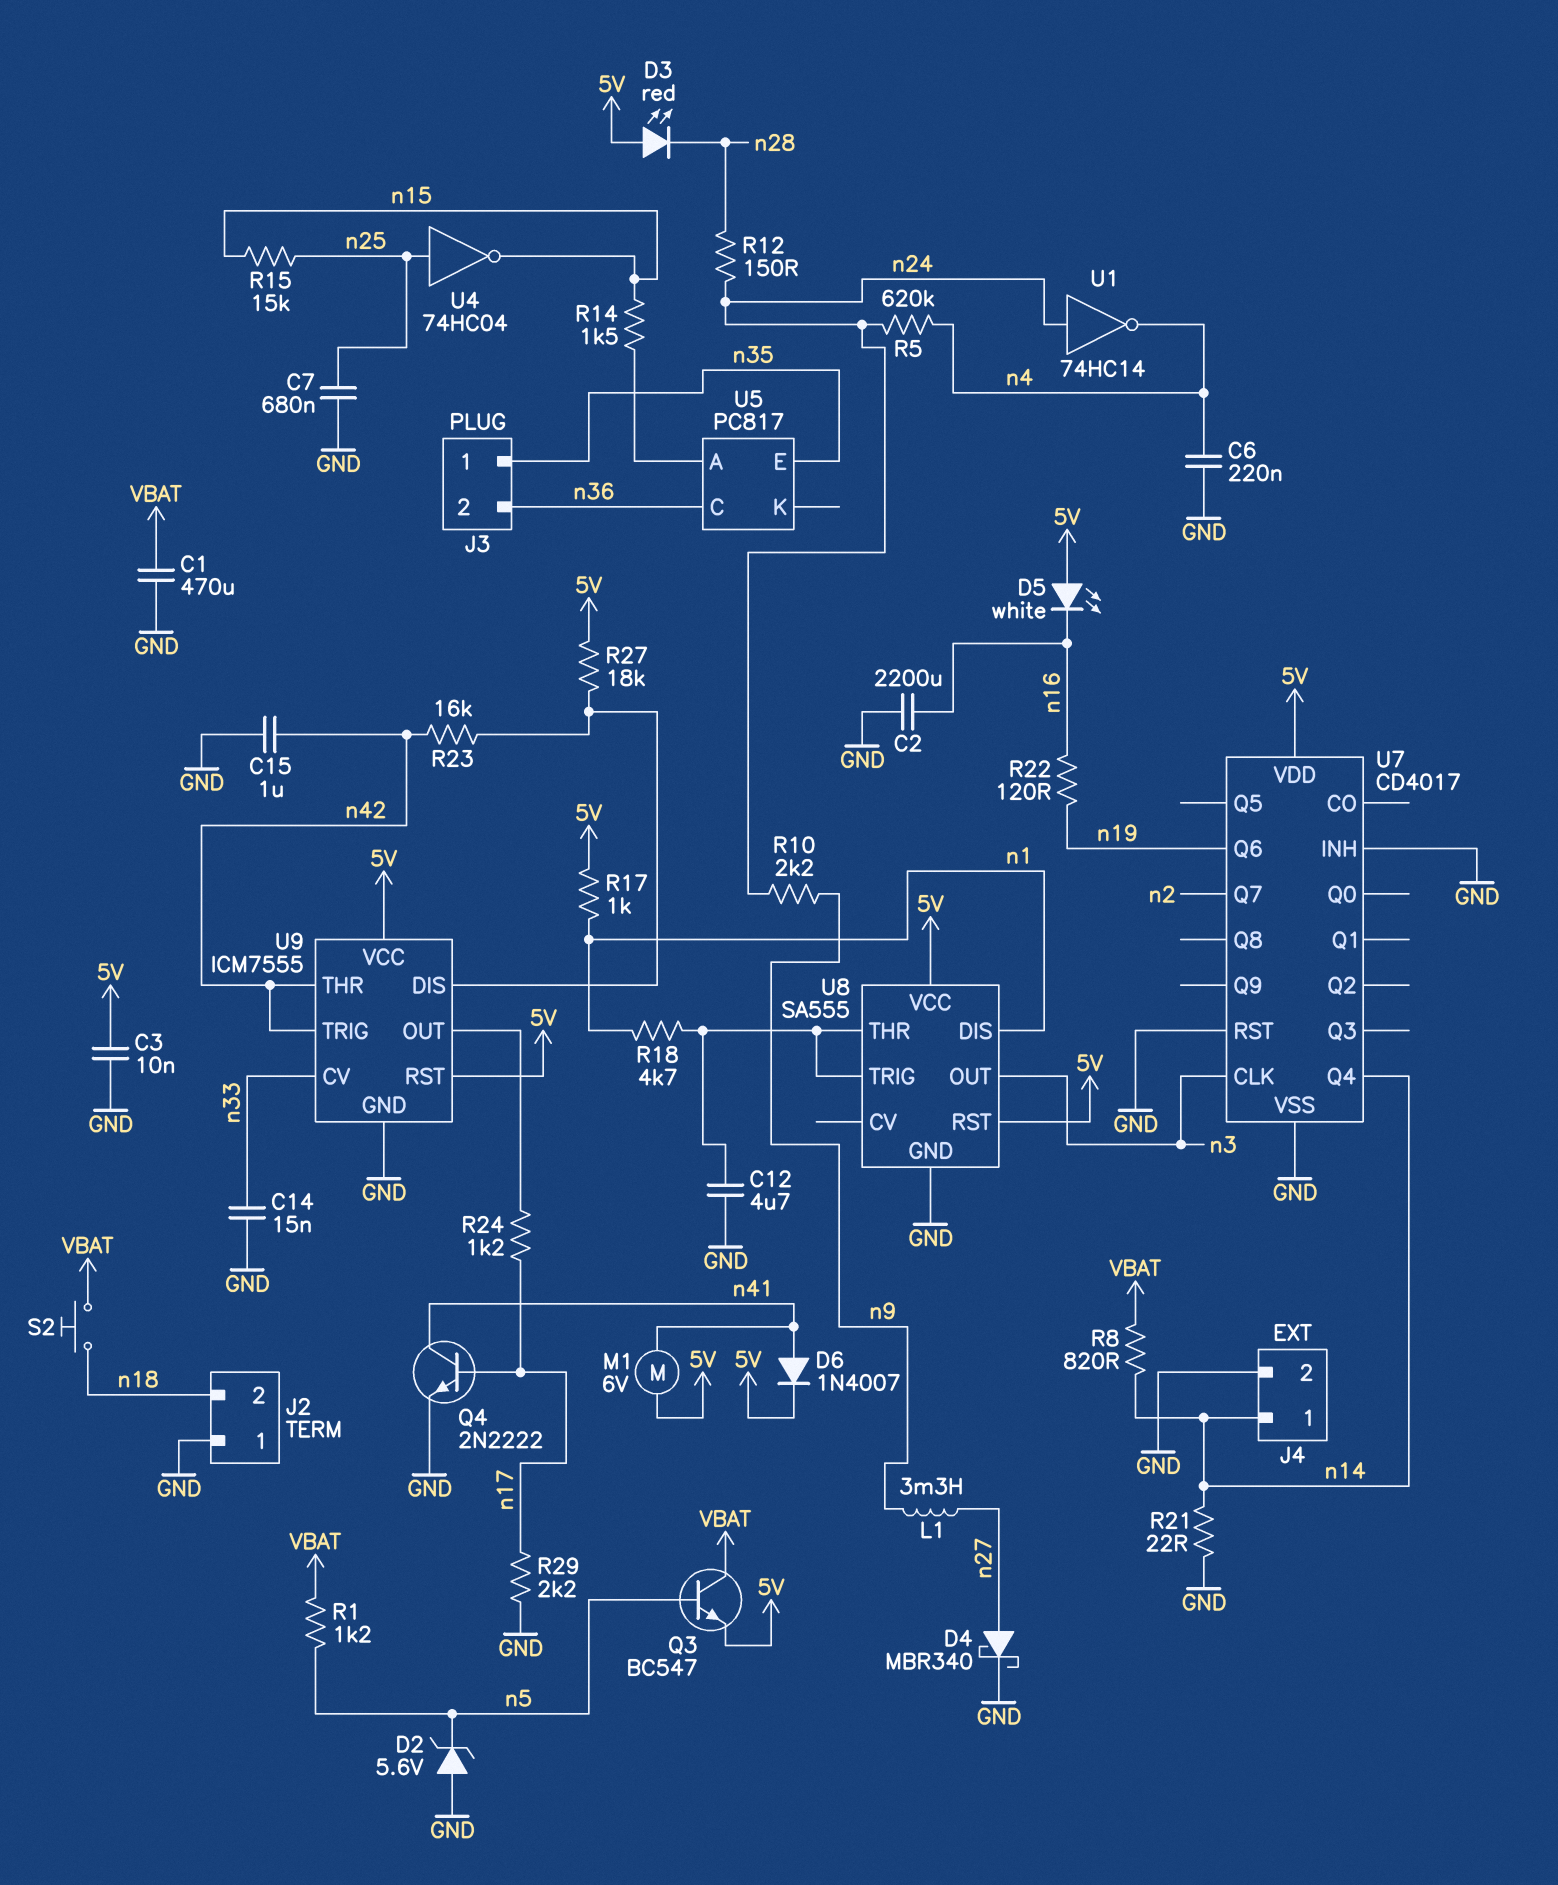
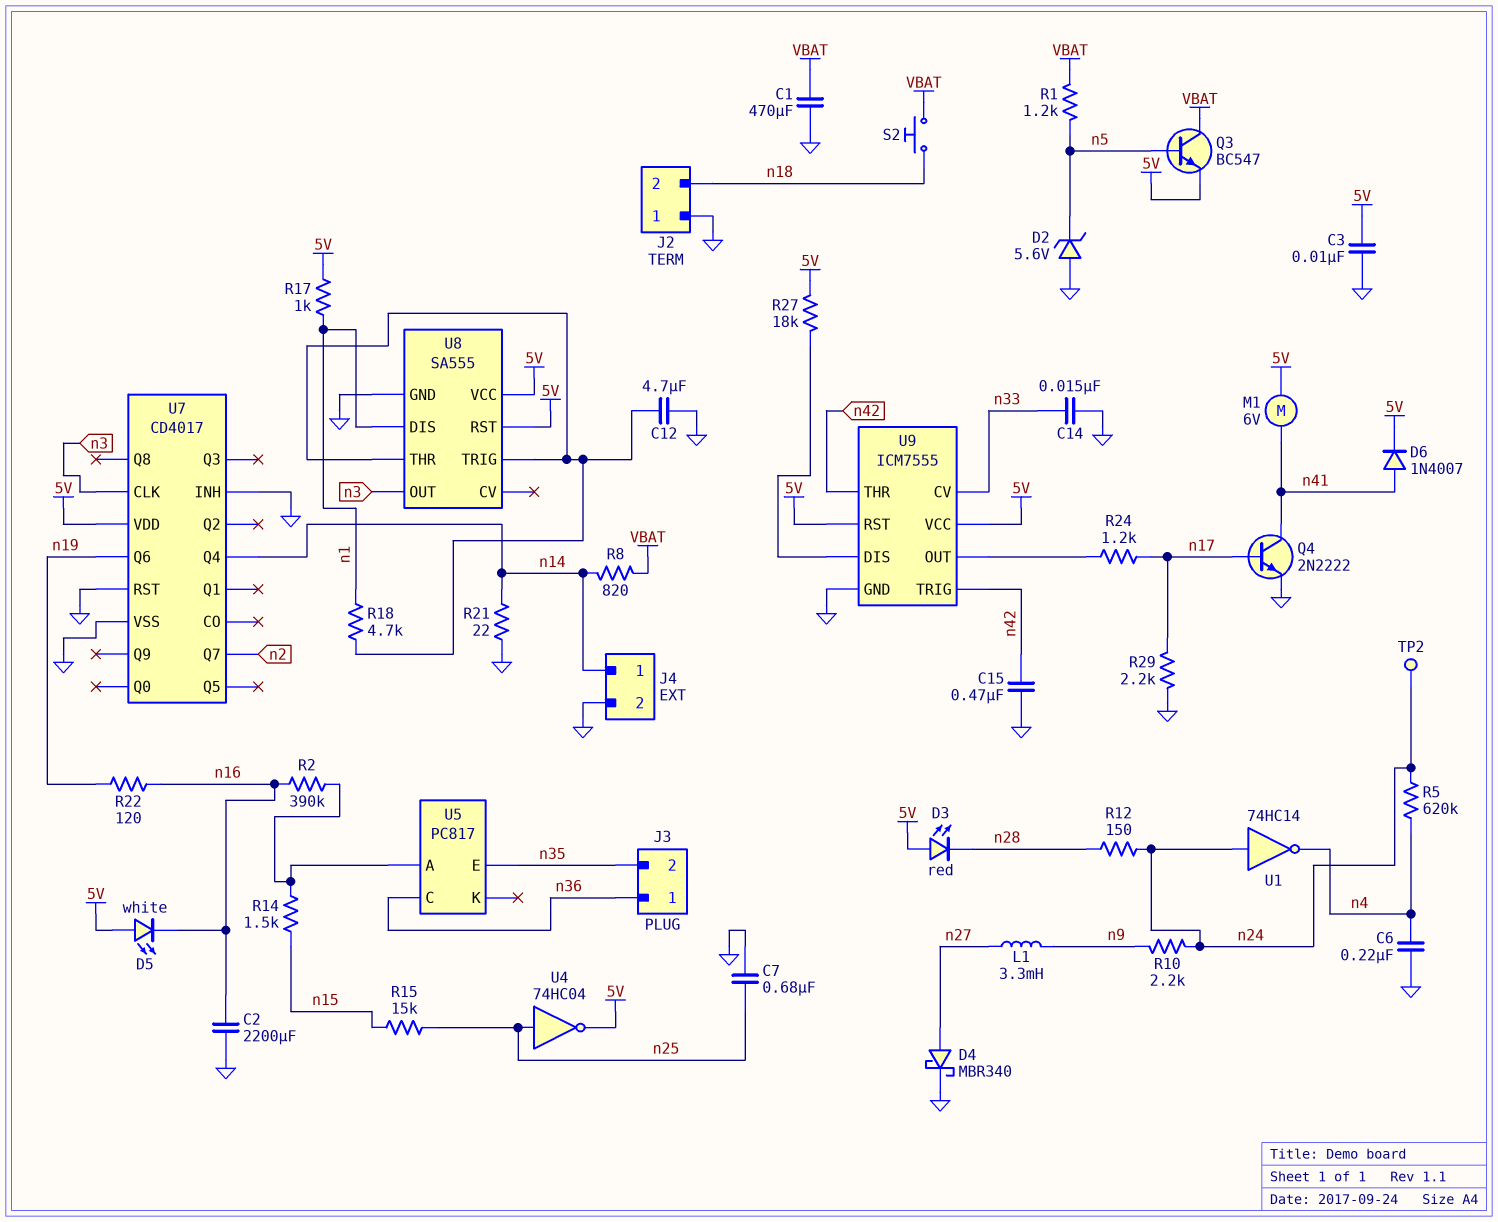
C15: 1uF (GND, n42) -> 470nF (GND, n42)
J3 pin 1: n35 -> n36
J3 pin 2: n36 -> n35
R2: none -> 390k (U5/A, n16)
R23: 16k (U9/DIS, n42) -> none
TP2: none -> test point (n24)
U4: NOT 74HC04 (in n25, out n15) -> NOT 74HC04 (in n25, out 5V)

